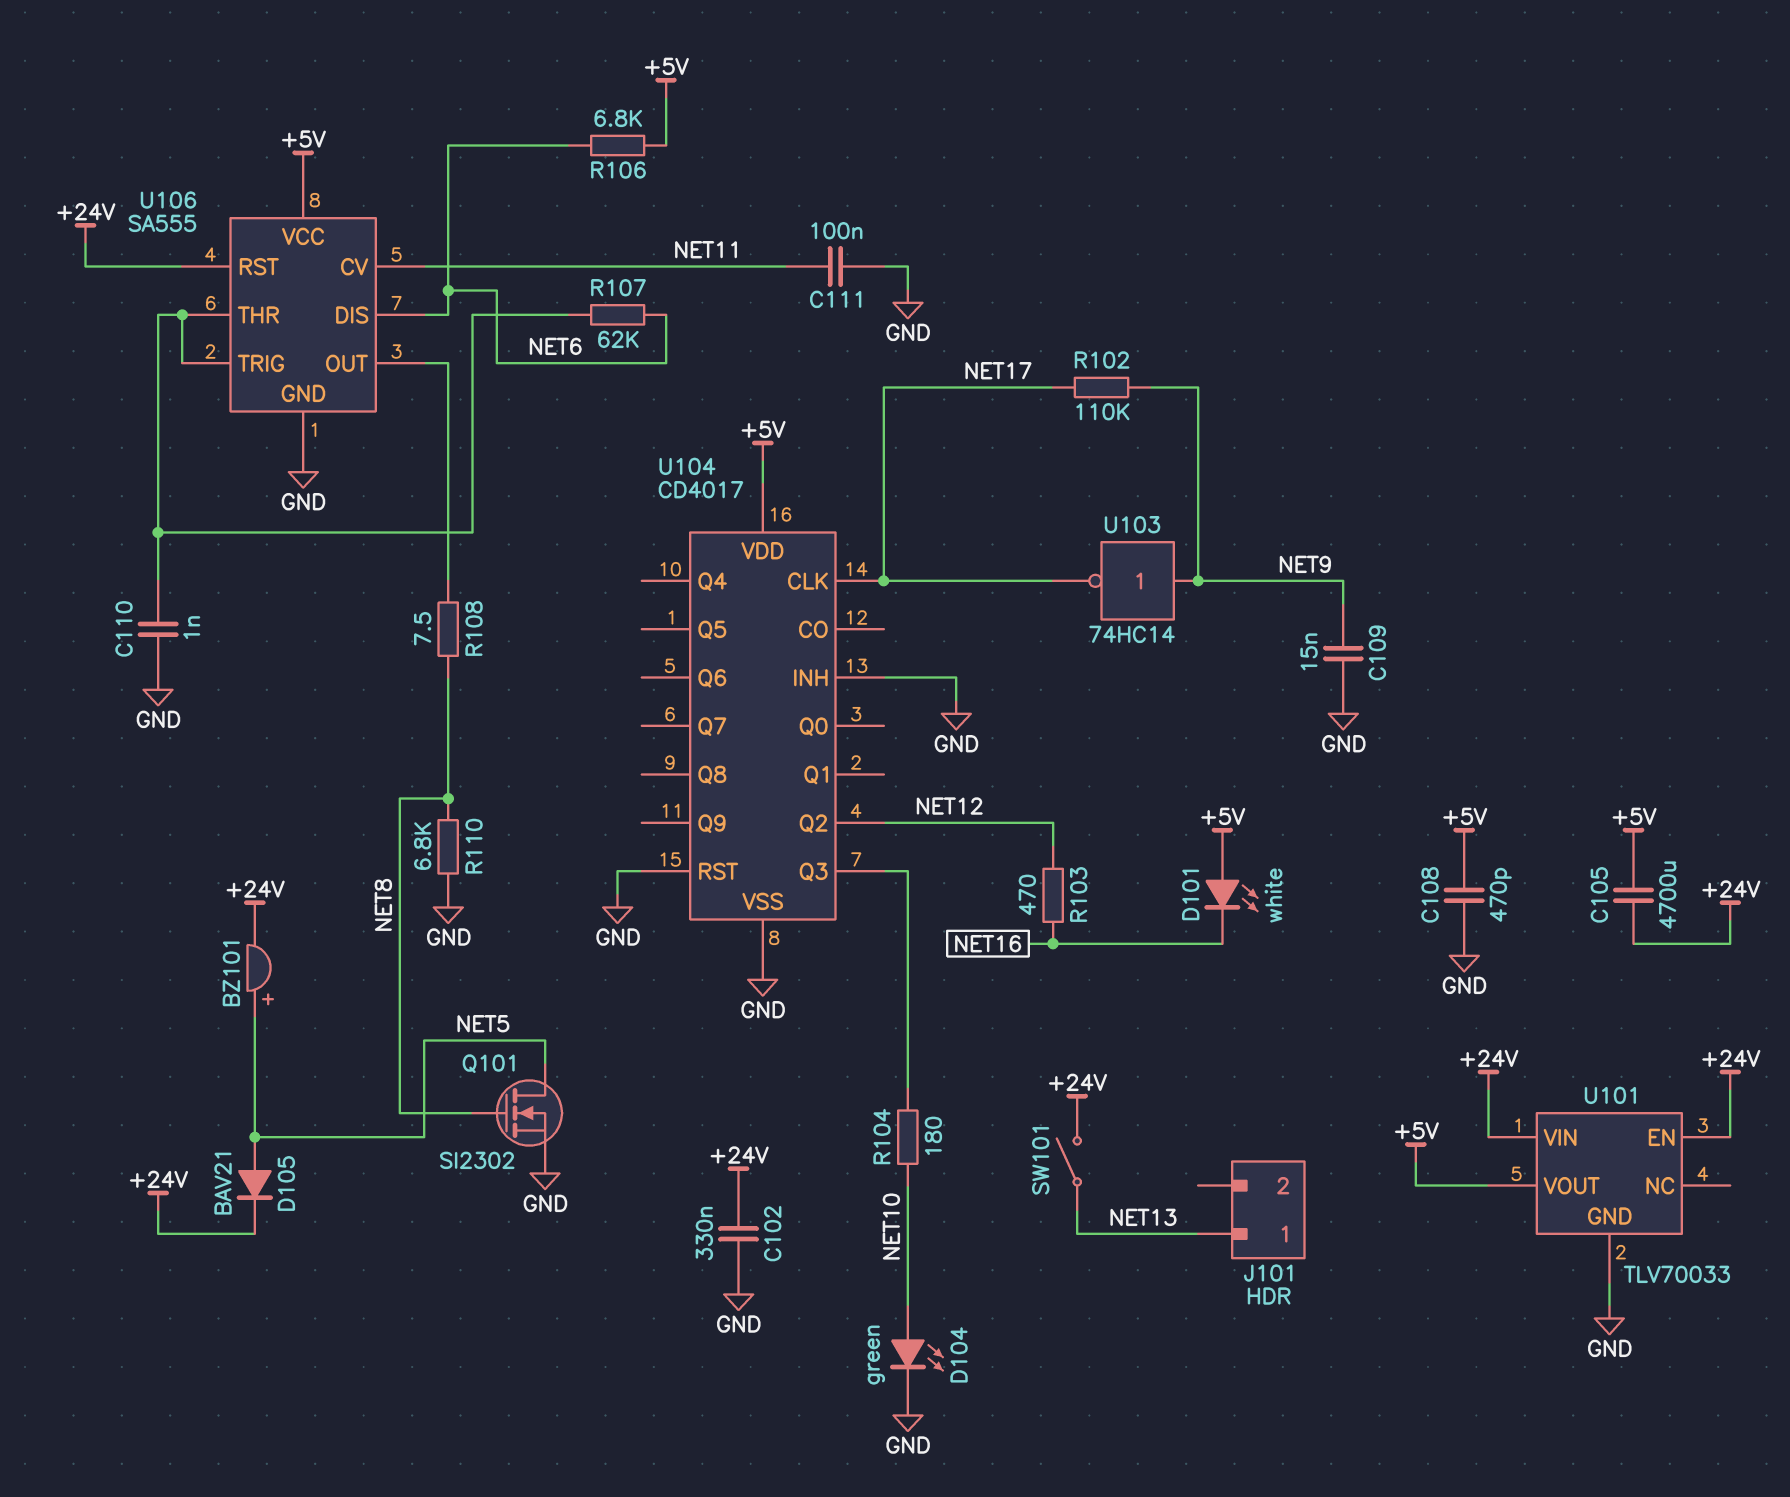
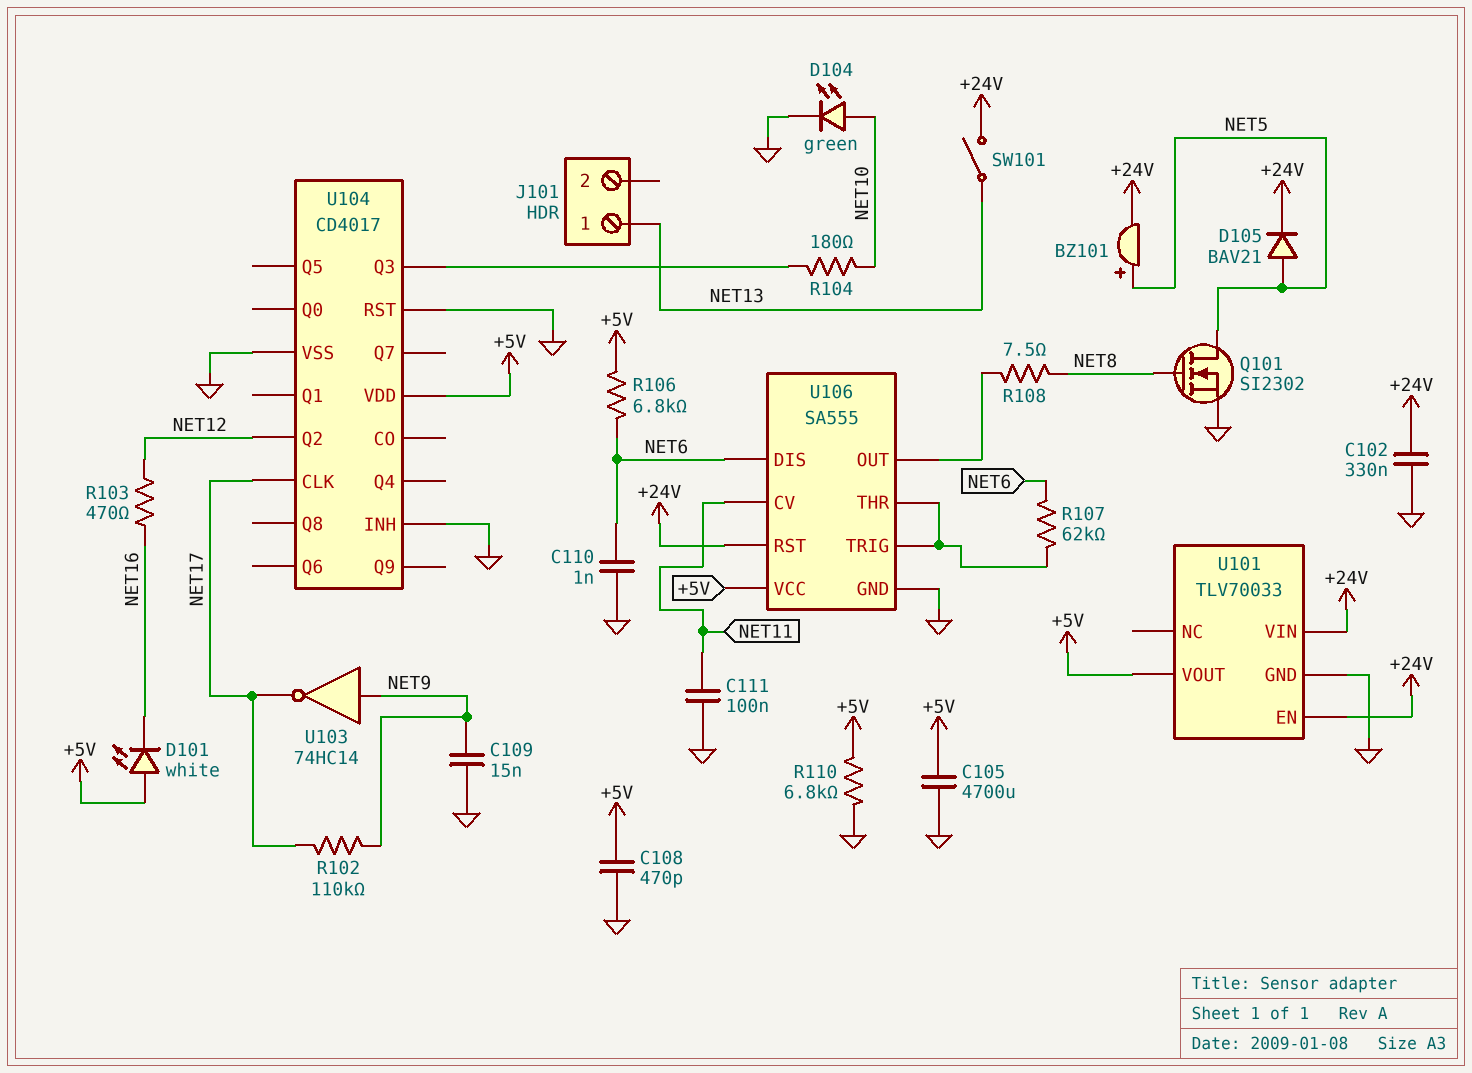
C105: 4700uF (+5V, +24V) -> 4700uF (+5V, GND)
C110: 1nF (GND, U106/THR) -> 1nF (GND, NET6)
R110: 6.8k (GND, NET8) -> 6.8k (+5V, GND)

